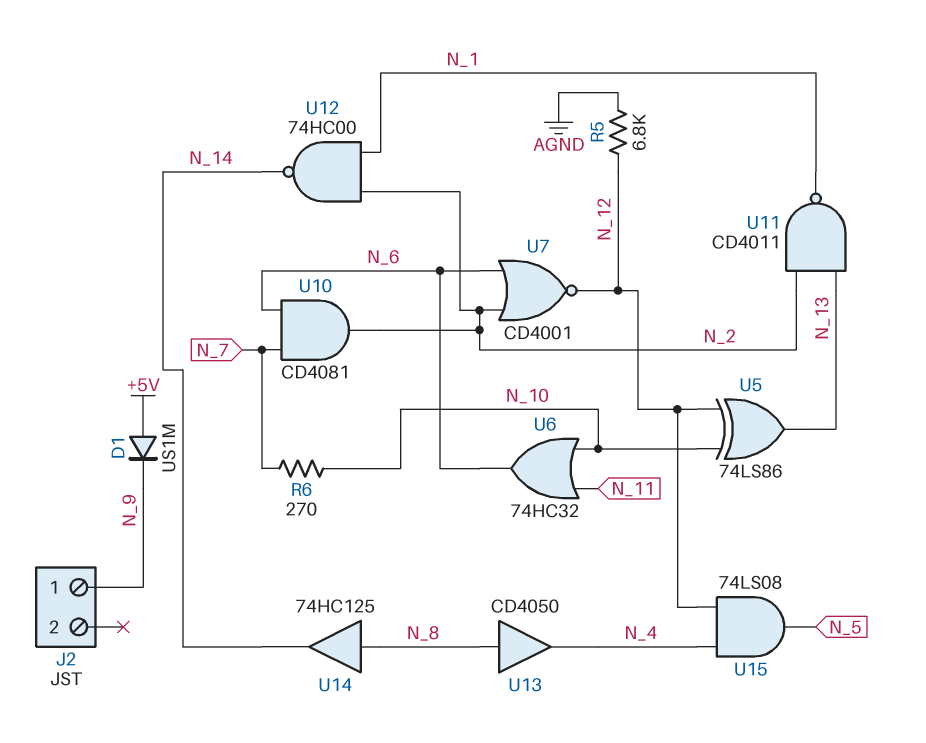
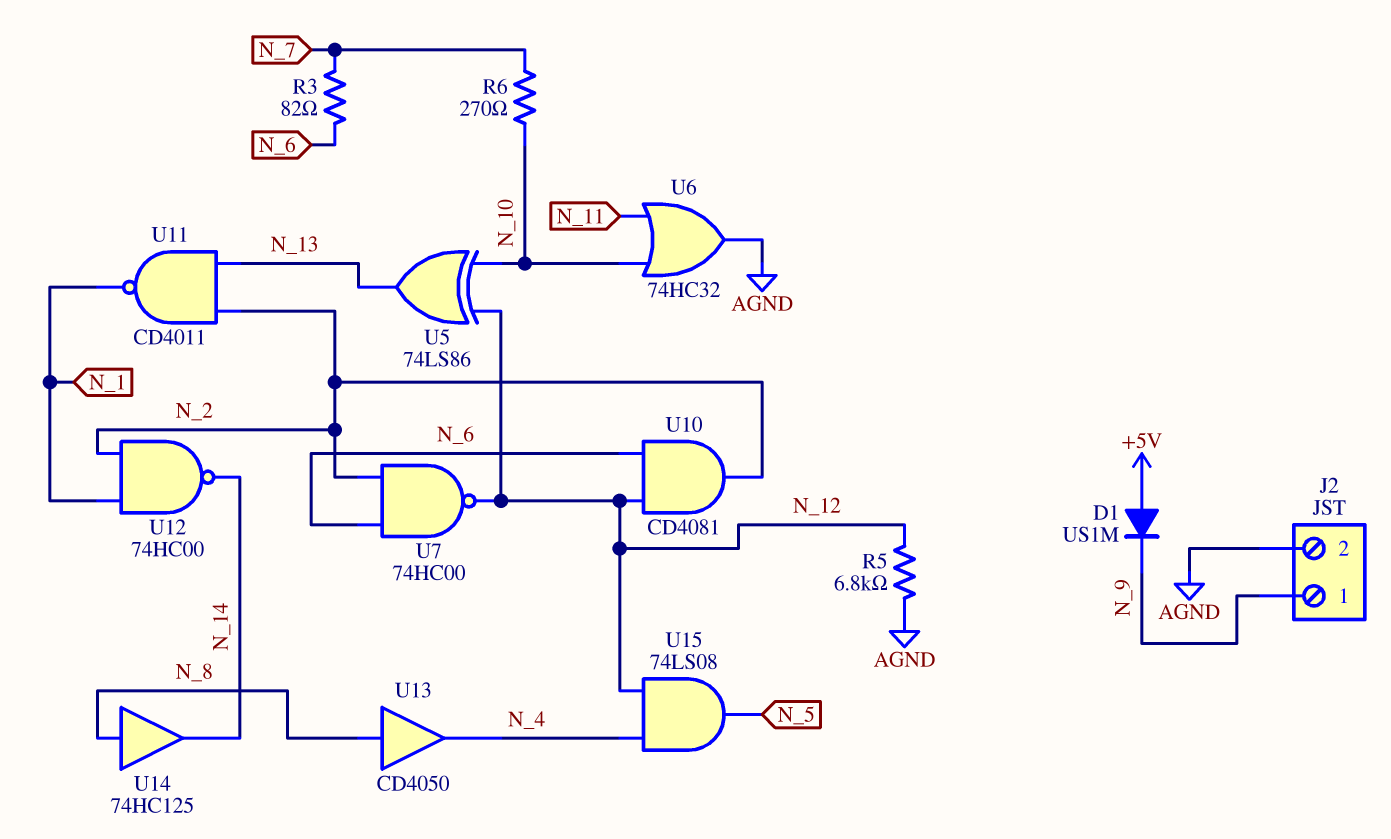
J2 pin 2: none -> AGND
R3: none -> 82 (N_6, N_7)
U6: OR 74HC32 (in N_10, in N_11, out N_6) -> OR 74HC32 (in N_10, in N_11, out AGND)
U7: NOR CD4001 (in N_2, in N_6, out N_12) -> NAND 74HC00 (in N_2, in N_6, out N_12)
U10: AND CD4081 (in N_6, in N_7, out N_2) -> AND CD4081 (in N_6, in N_12, out N_2)

